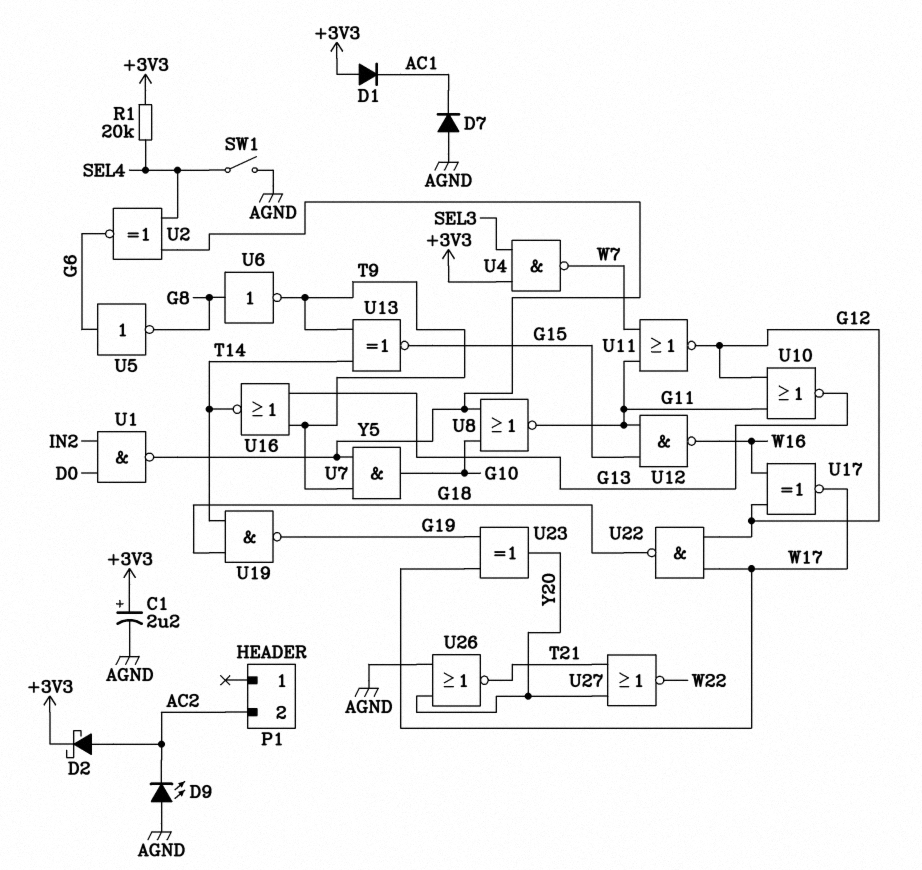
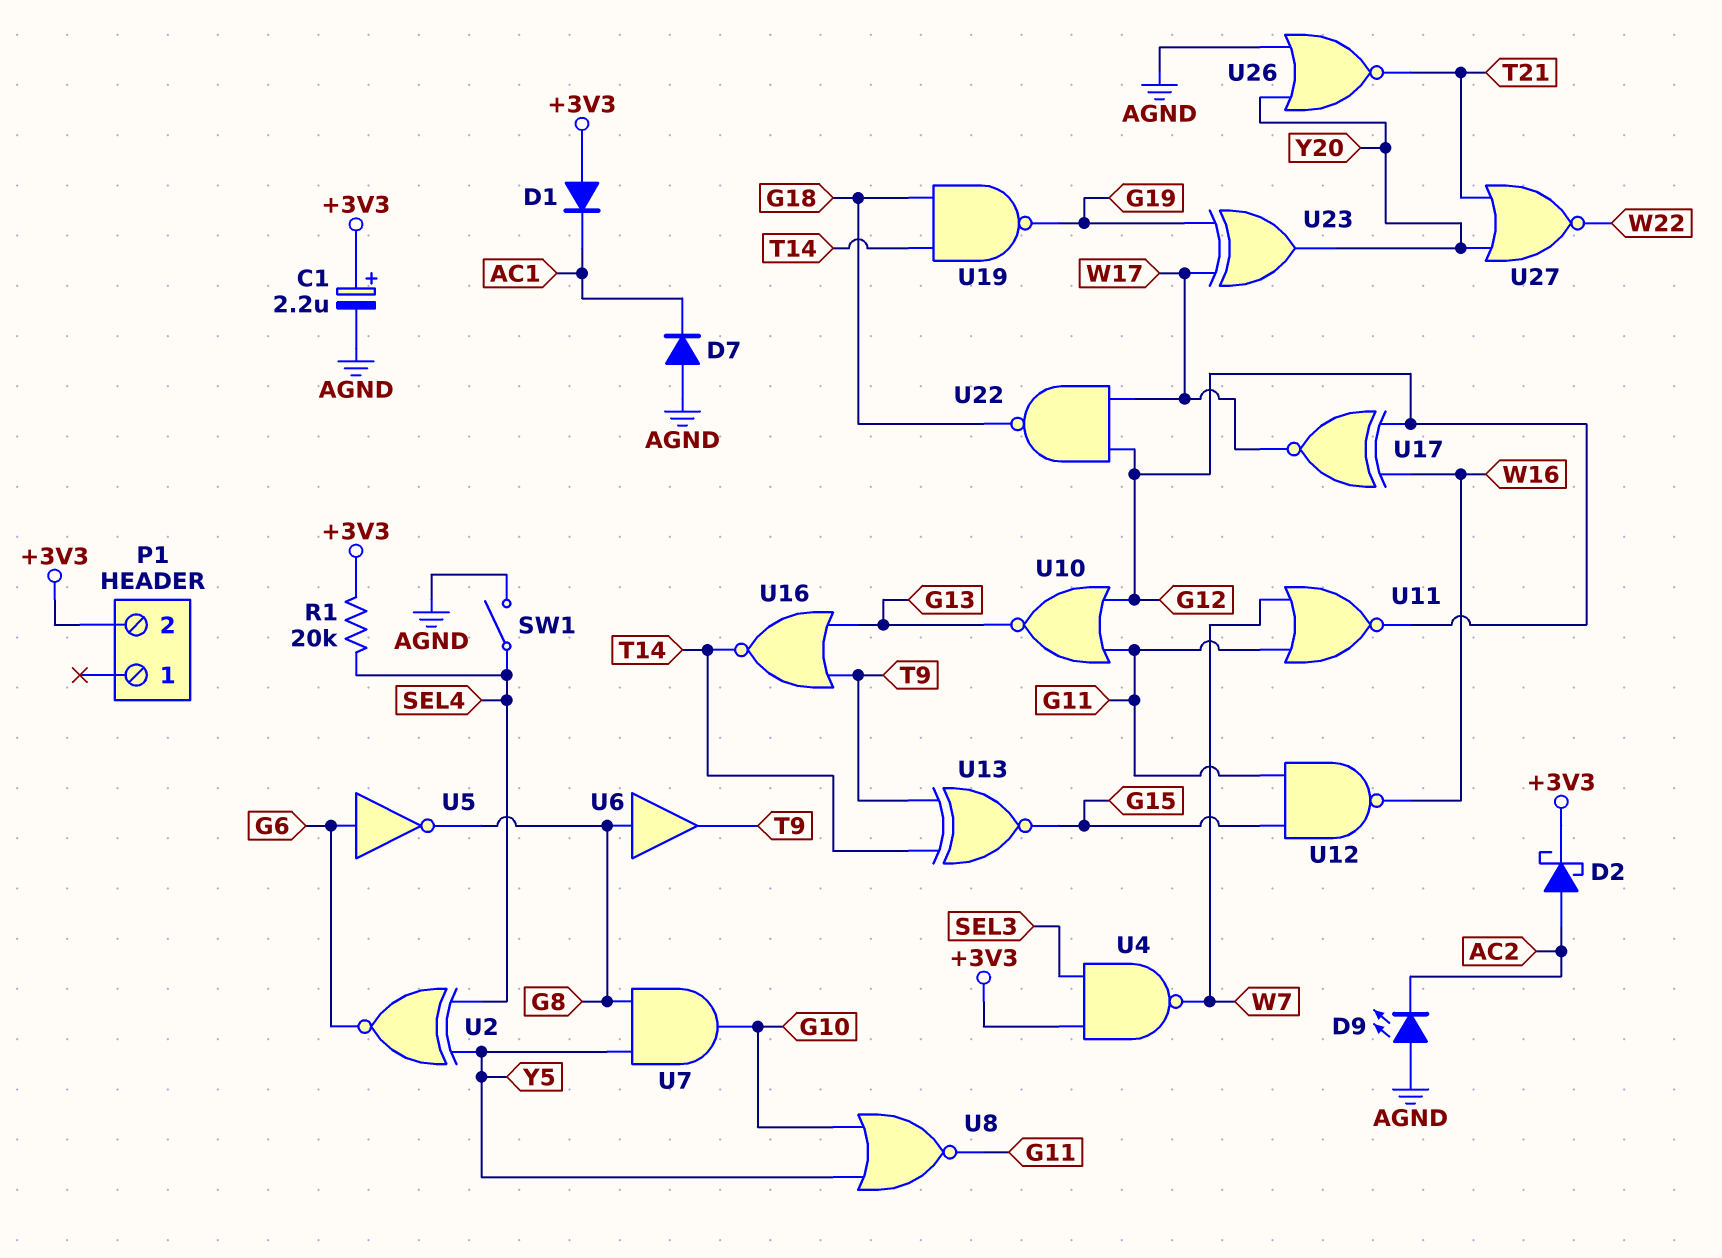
P1 pin 2: AC2 -> +3V3
U1: NAND (in D0, in IN2, out Y5) -> none
U6: NOT (in G8, out T9) -> buffer (in G8, out T9)
U7: AND (in T9, in Y5, out G10) -> AND (in G8, in Y5, out G10)

